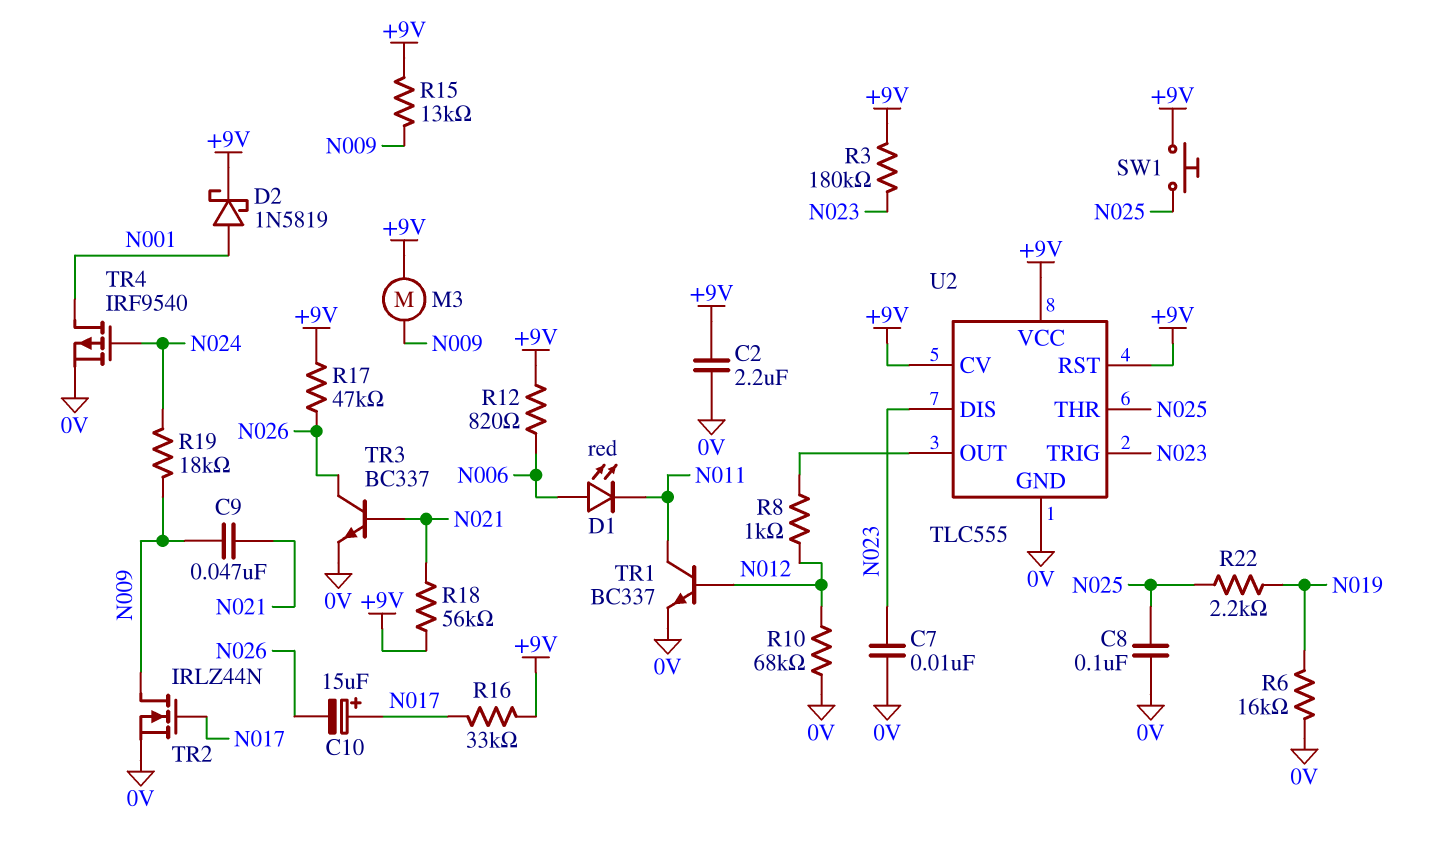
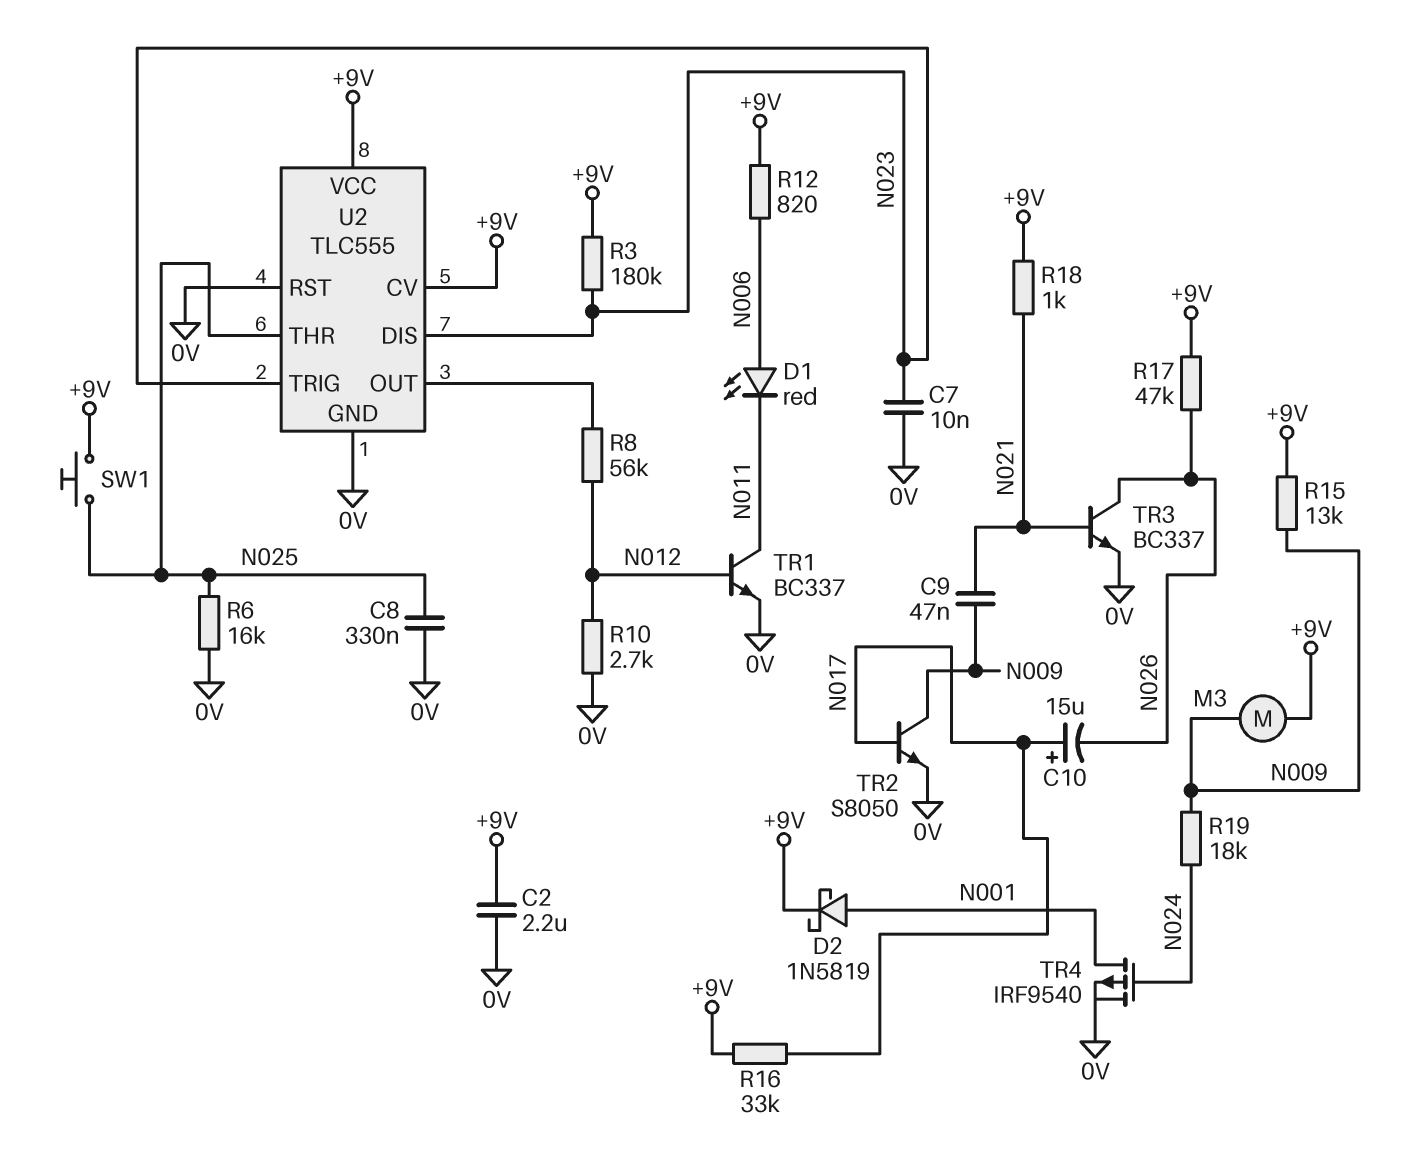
C8: 100nF (0V, N025) -> 330nF (0V, N025)
R6: 16k (0V, N019) -> 16k (0V, N025)
R8: 1k (N012, U2/OUT) -> 56k (N012, U2/OUT)
R10: 68k (0V, N012) -> 2.7k (0V, N012)
R18: 56k (+9V, N021) -> 1k (+9V, N021)
R22: 2.2k (N019, N025) -> none
TR2: NMOS IRLZ44N (G N017, D N009, S 0V) -> NPN S8050 (B N017, C N009, E 0V)
U2 pin RST: +9V -> 0V

